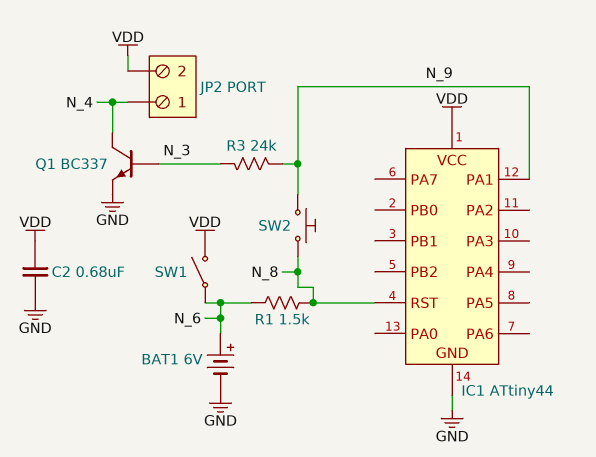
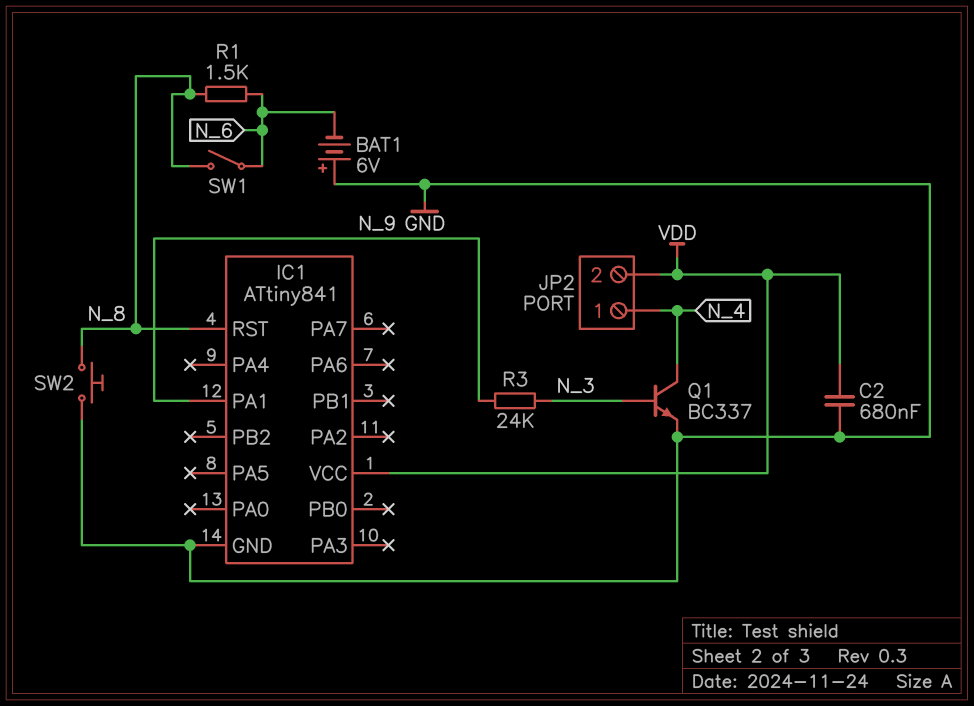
BAT1: 6V (plus N_6, minus GND) -> 6V (plus GND, minus N_6)
IC1: ATtiny44 -> ATtiny841
SW1: switch (N_6, VDD) -> switch (N_6, N_8)
SW2: button (N_8, N_9) -> button (GND, N_8)

